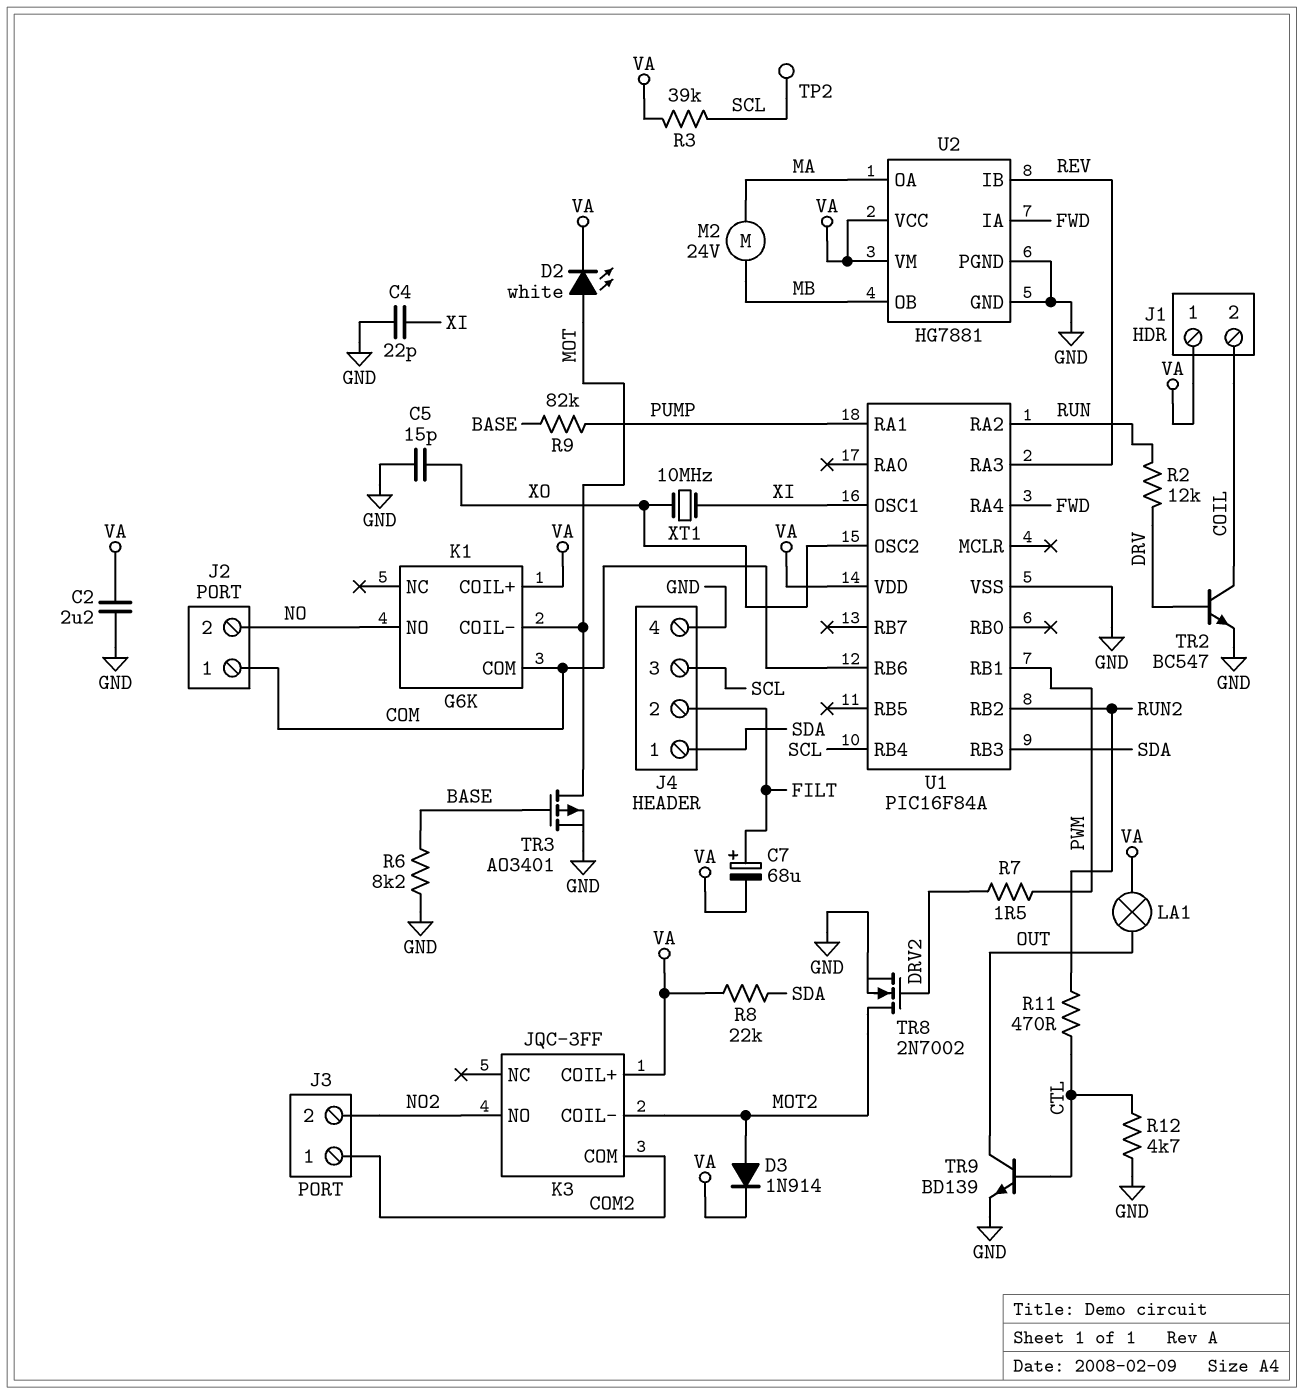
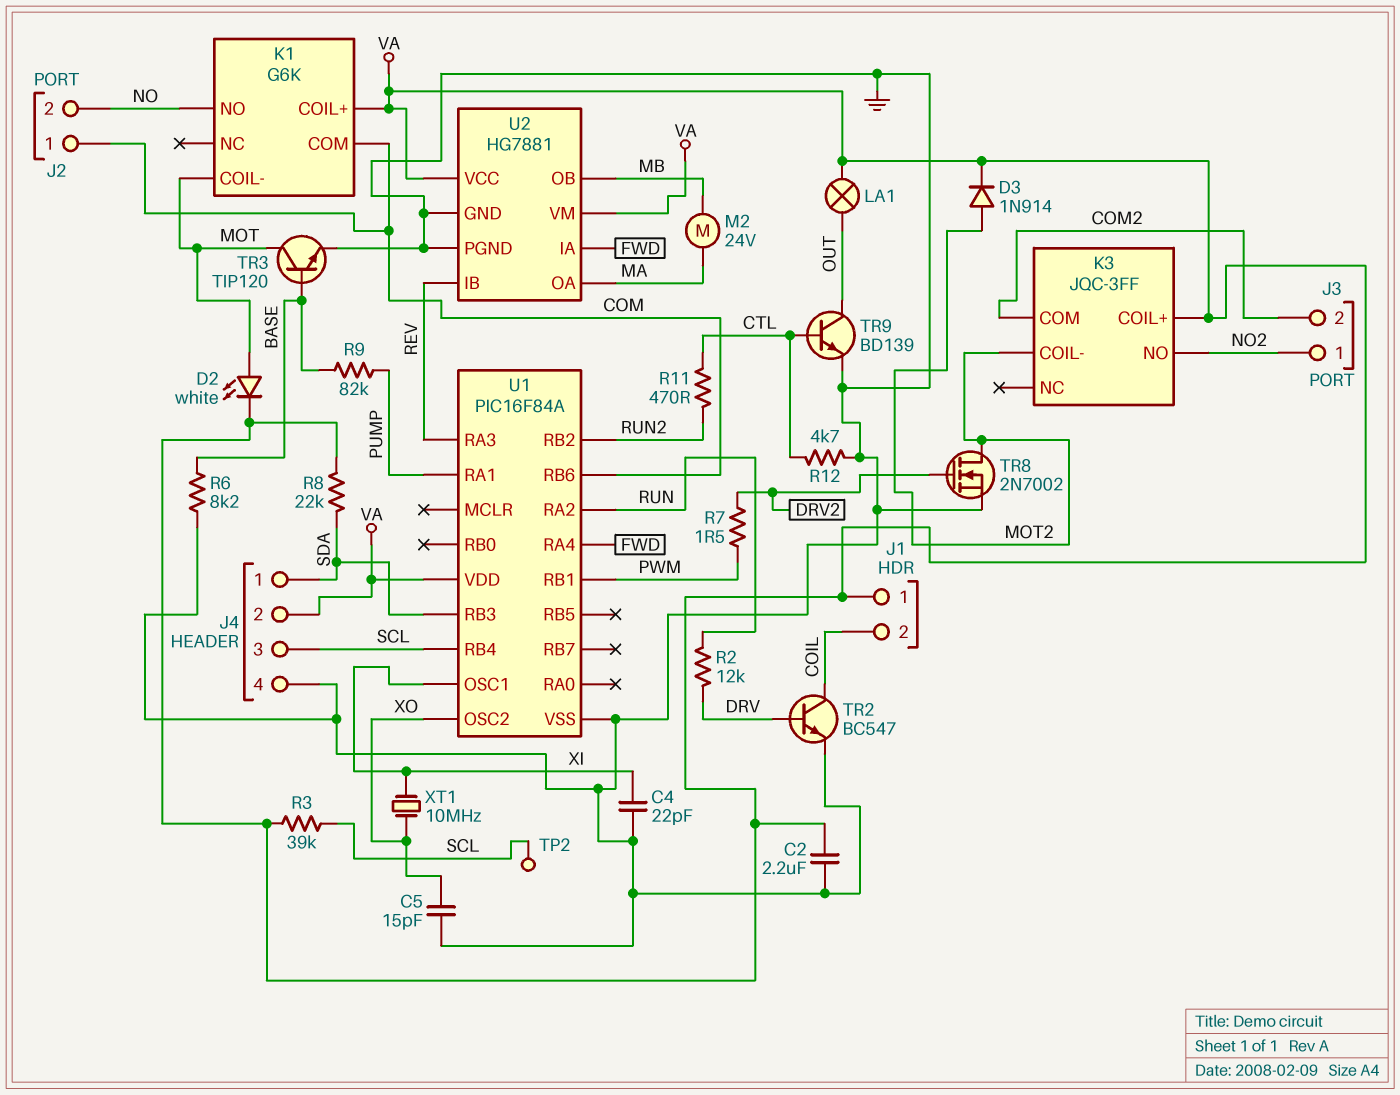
C7: 68uF (plus FILT, minus VA) -> none
J3 pin 1: COM2 -> NO2
J3 pin 2: NO2 -> COM2
J4 pin 2: FILT -> VA
TR3: PMOS AO3401 (G BASE, D MOT, S GND) -> NPN TIP120 (B BASE, C MOT, E GND)

